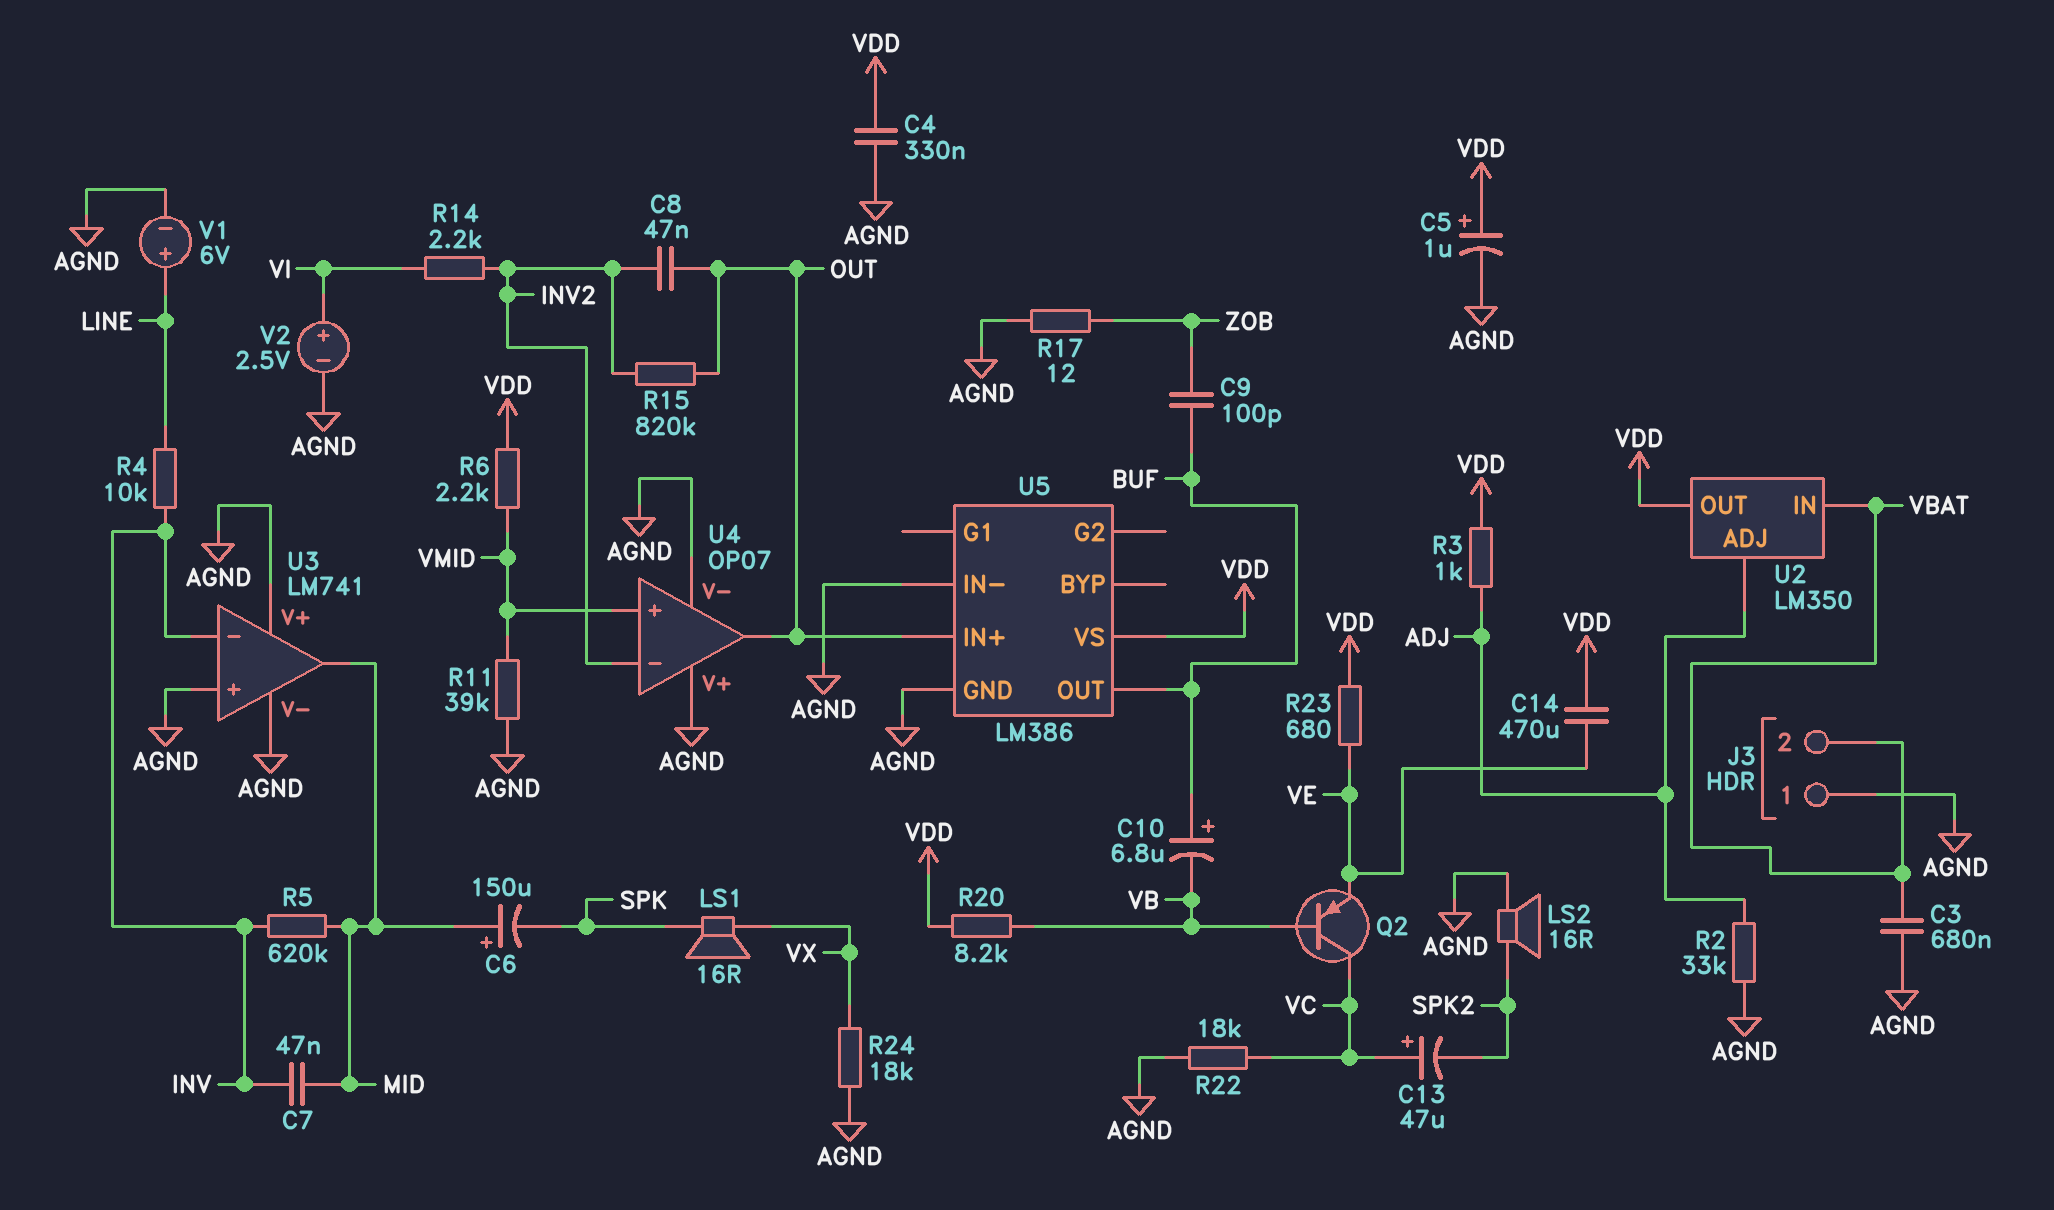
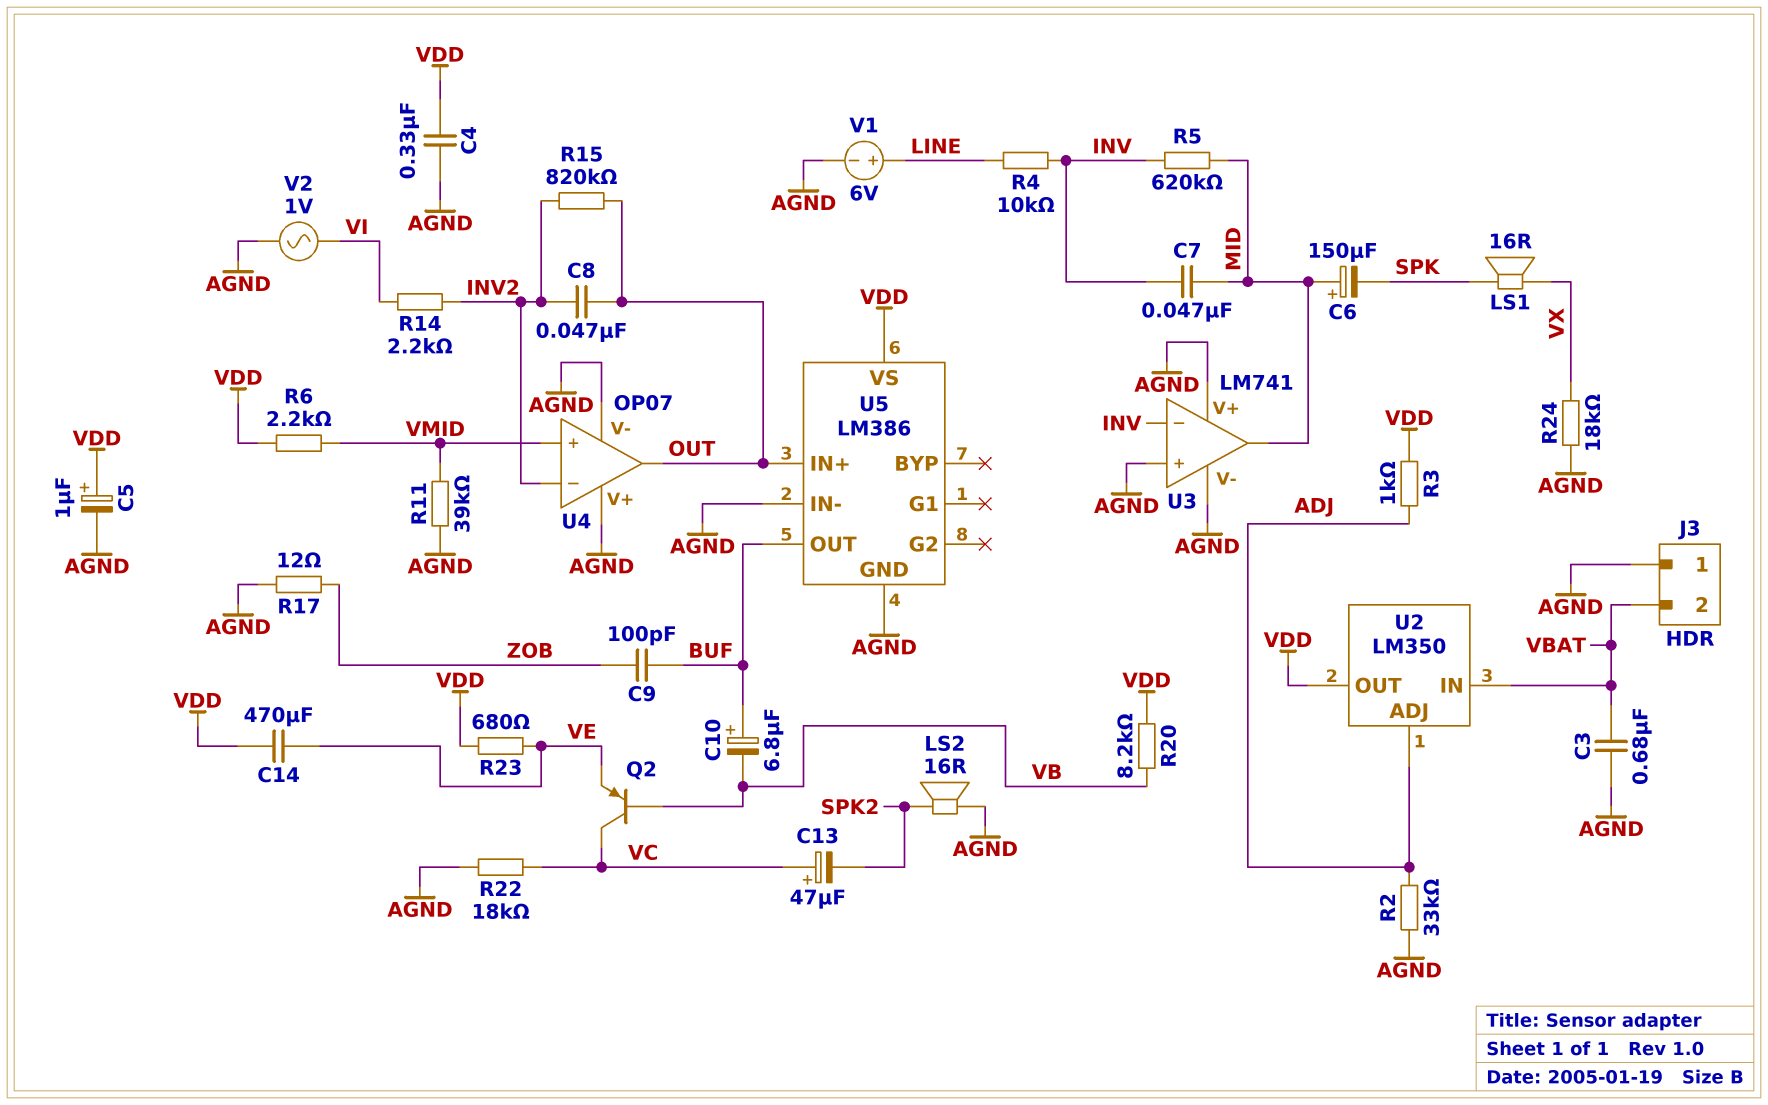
V2: 2.5V (plus VI, minus AGND) -> AC 1V (AGND, VI)

